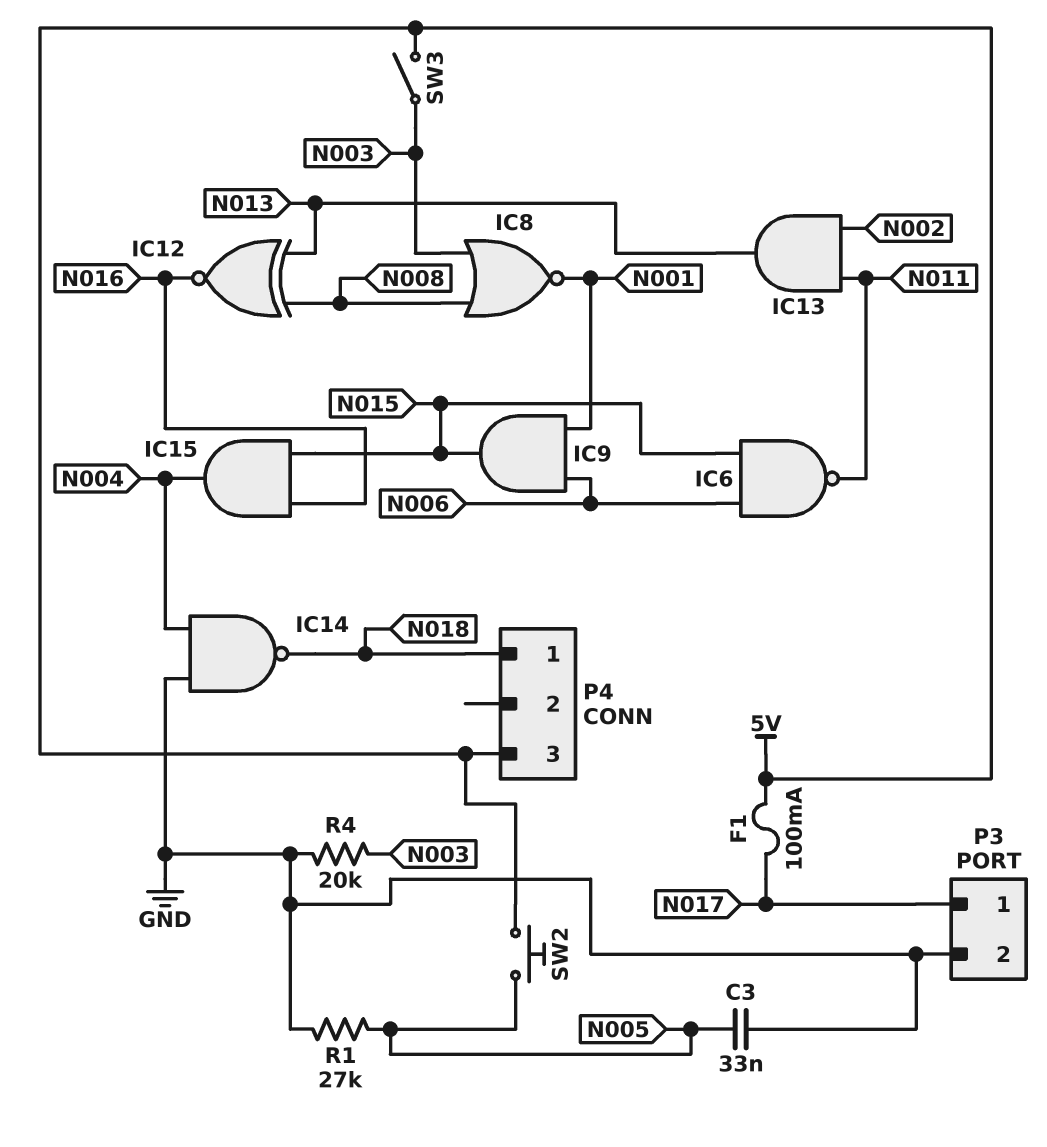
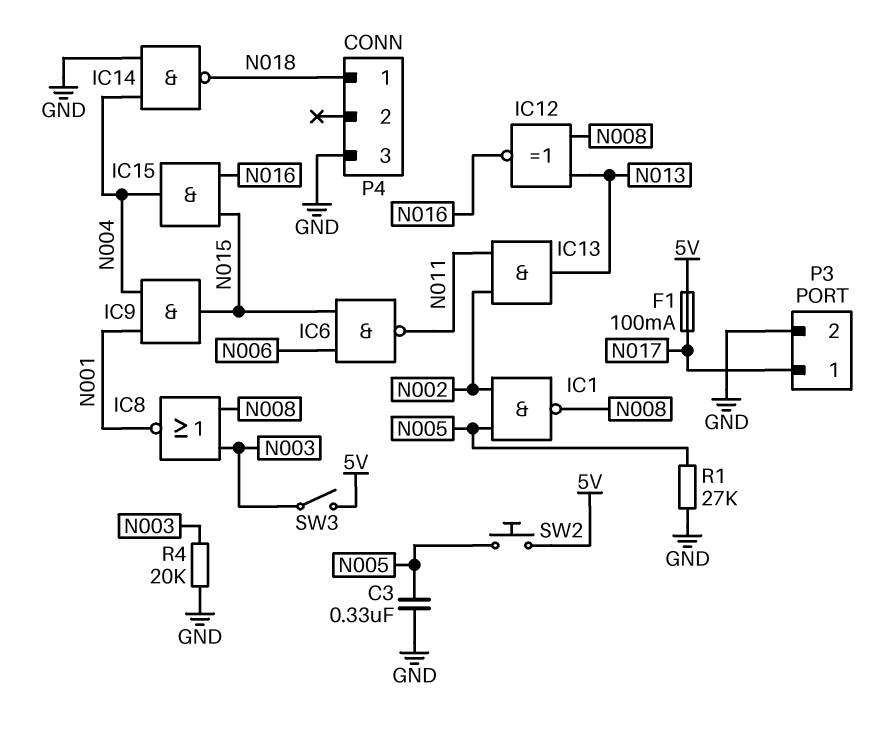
C3: 33nF (GND, N005) -> 330nF (GND, N005)
IC1: none -> NAND (in N002, in N005, out N008)
IC9: AND (in N001, in N006, out N015) -> AND (in N001, in N004, out N015)
P4 pin 3: 5V -> GND

